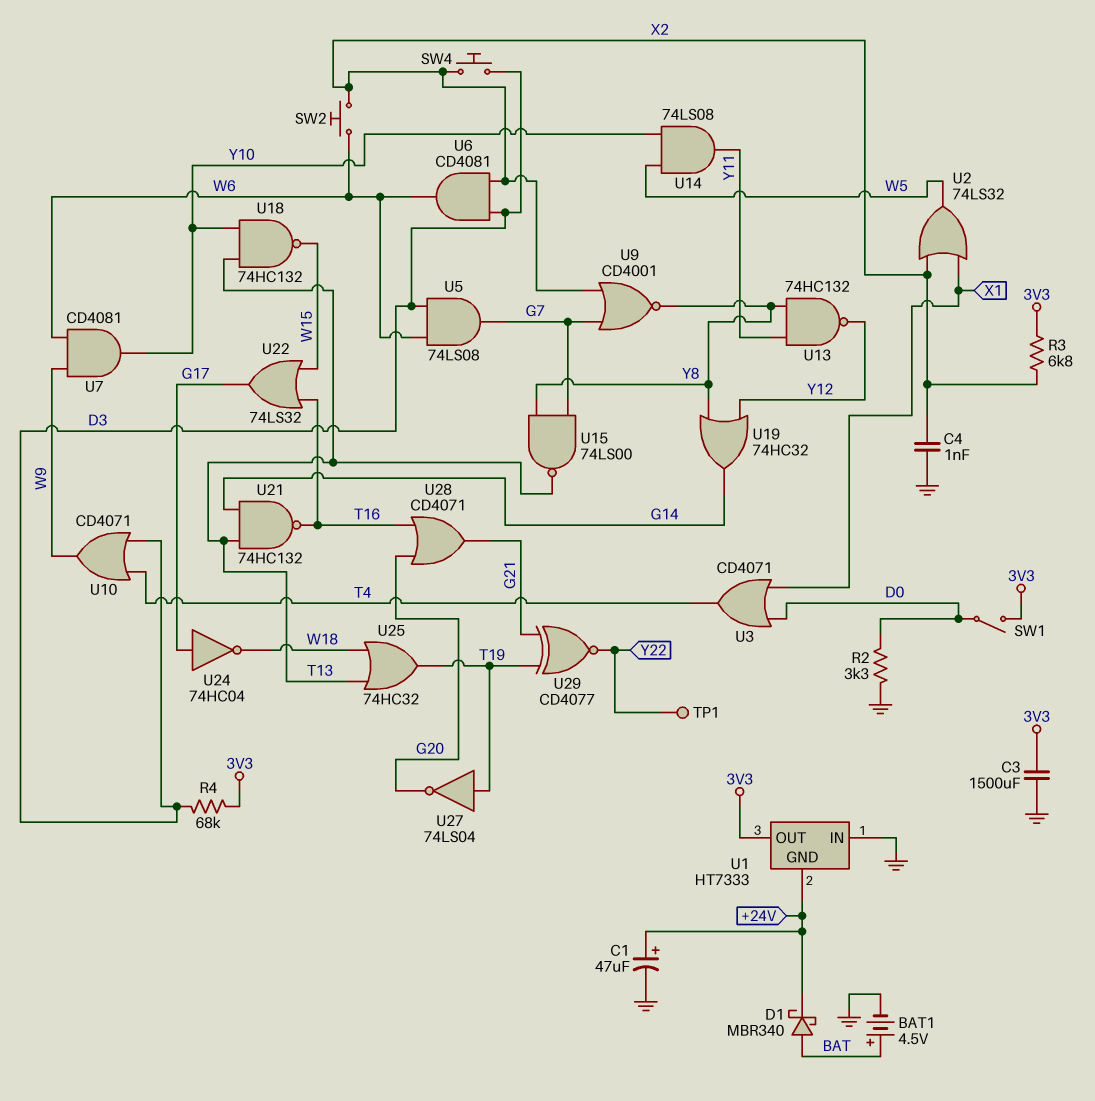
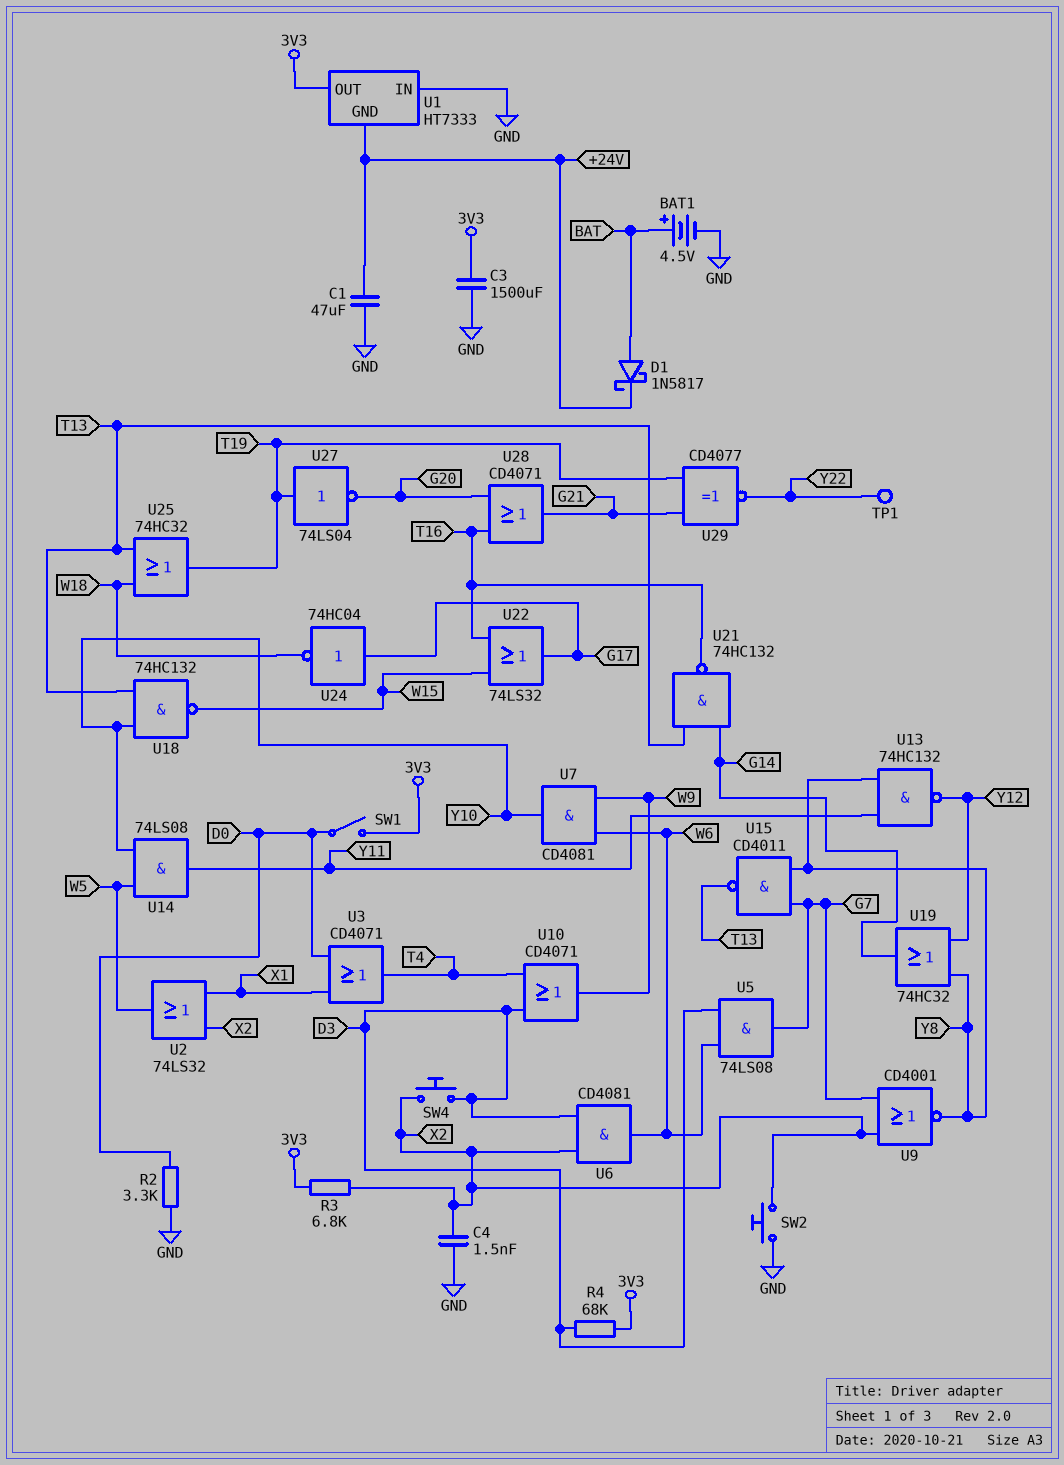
C1: 47uF (plus +24V, minus GND) -> 47uF (+24V, GND)
C4: 1nF (GND, X2) -> 1.5nF (GND, X2)
D1: schottky MBR340 (A BAT, K +24V) -> schottky 1N5817 (A BAT, K +24V)
SW2: button (W6, X2) -> button (GND, X2)
U15: NAND 74LS00 (in G7, in Y8, out T13) -> NAND CD4011 (in G7, in Y8, out T13)

